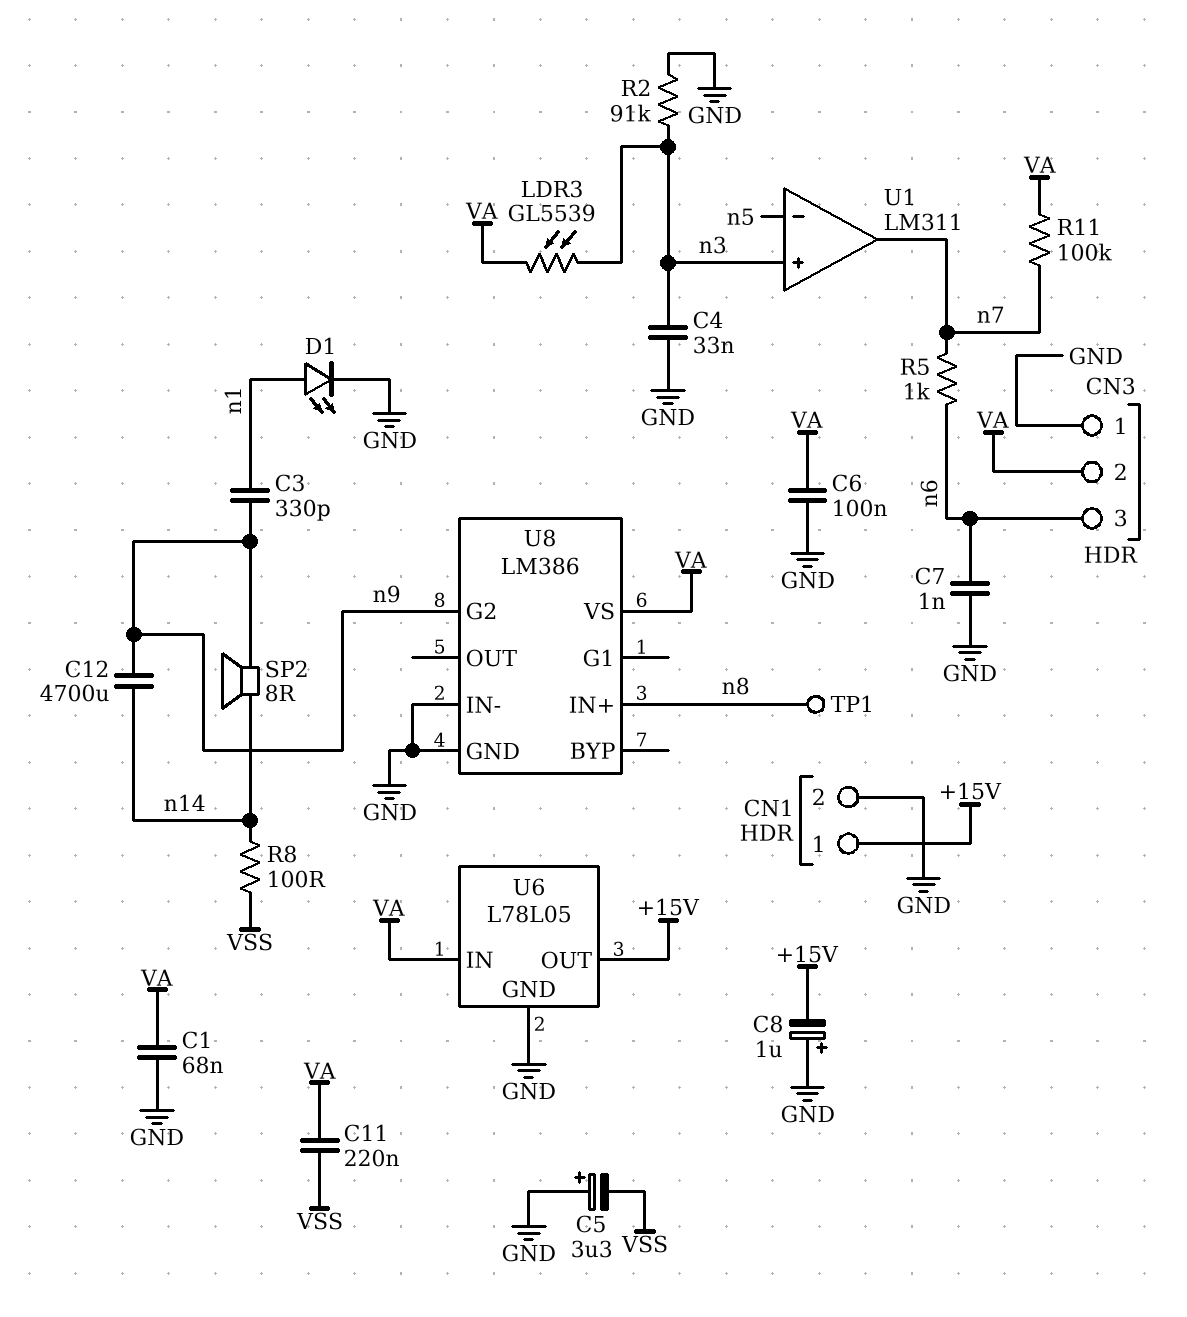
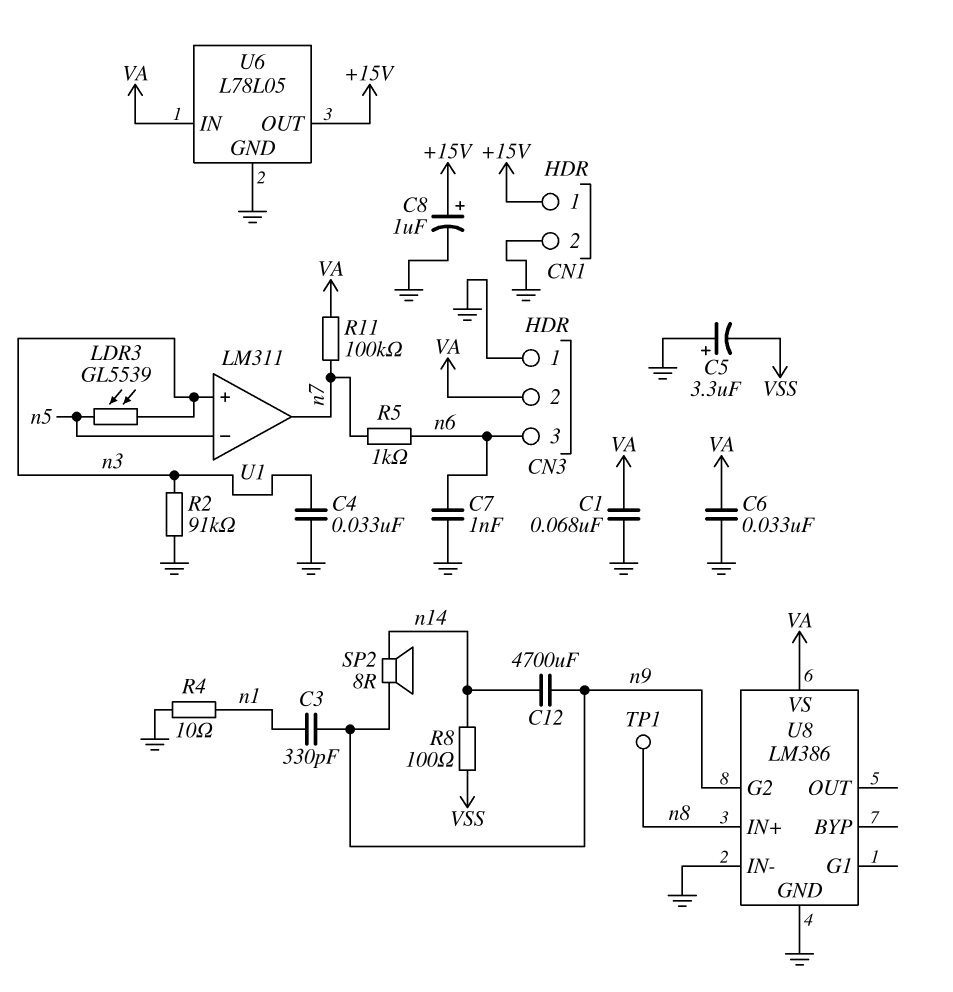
C6: 100nF (GND, VA) -> 33nF (GND, VA)
C8: 1uF (plus GND, minus +15V) -> 1uF (plus +15V, minus GND)
C11: 220nF (VA, VSS) -> none
D1: LED (A n1, K GND) -> none
LDR3: GL5539 (VA, n3) -> GL5539 (n3, n5)
R4: none -> 10 (GND, n1)

